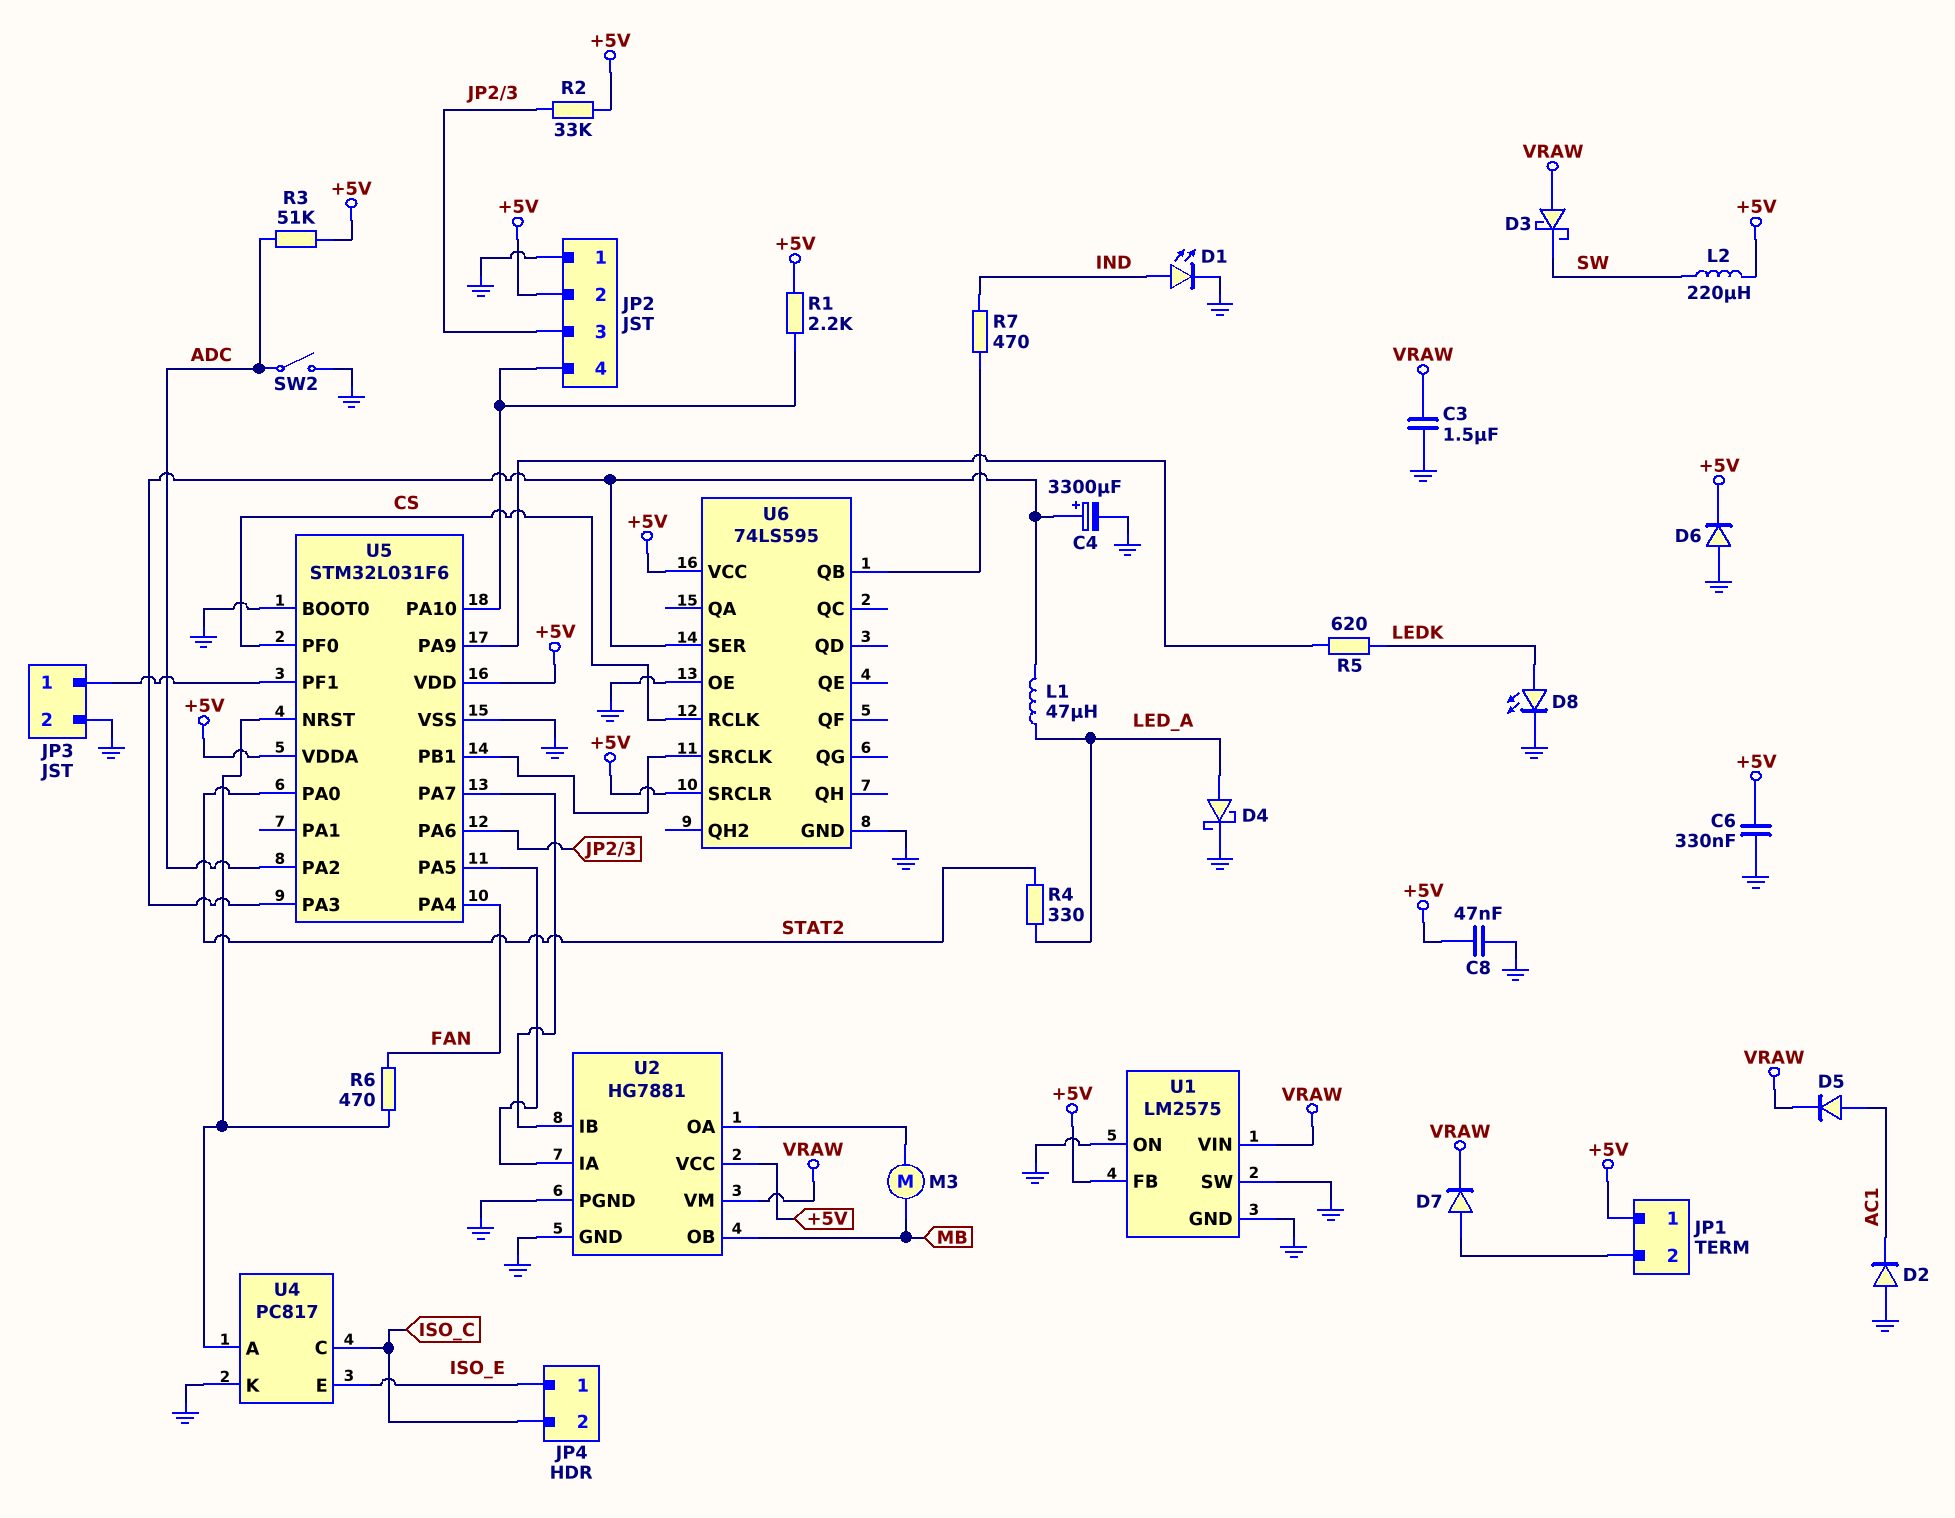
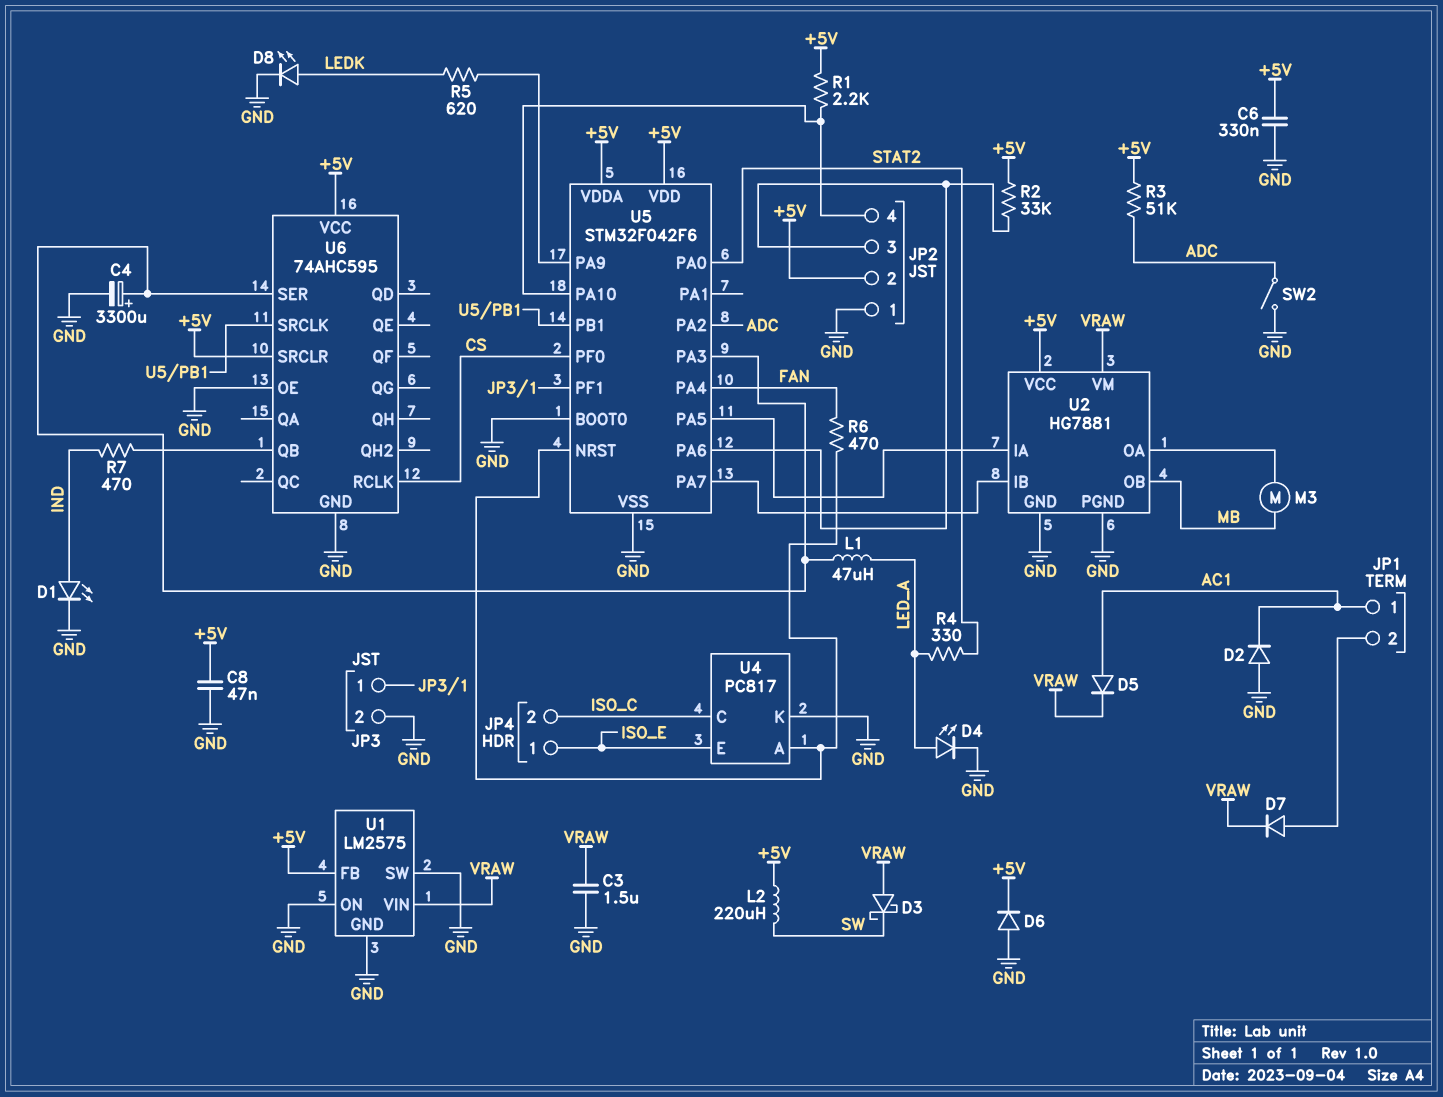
D4: schottky (A LED_A, K GND) -> LED (A LED_A, K GND)
JP1 pin 1: +5V -> AC1
U5: STM32L031F6 -> STM32F042F6
U6: 74LS595 -> 74AHC595

